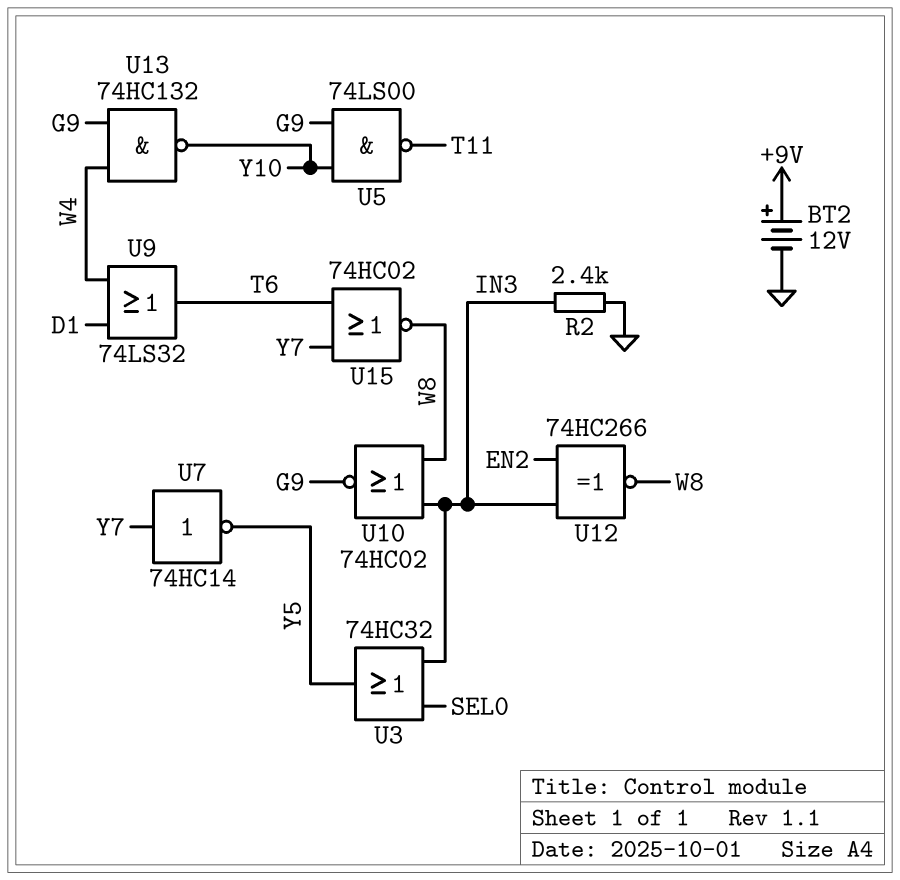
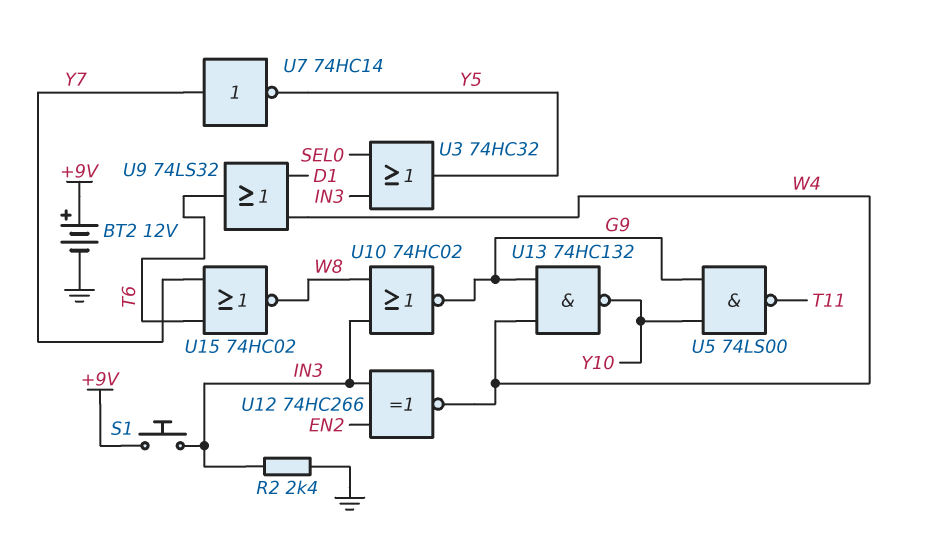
S1: none -> button (+9V, IN3)
U12: XNOR 74HC266 (in EN2, in IN3, out W8) -> XNOR 74HC266 (in EN2, in IN3, out W4)

